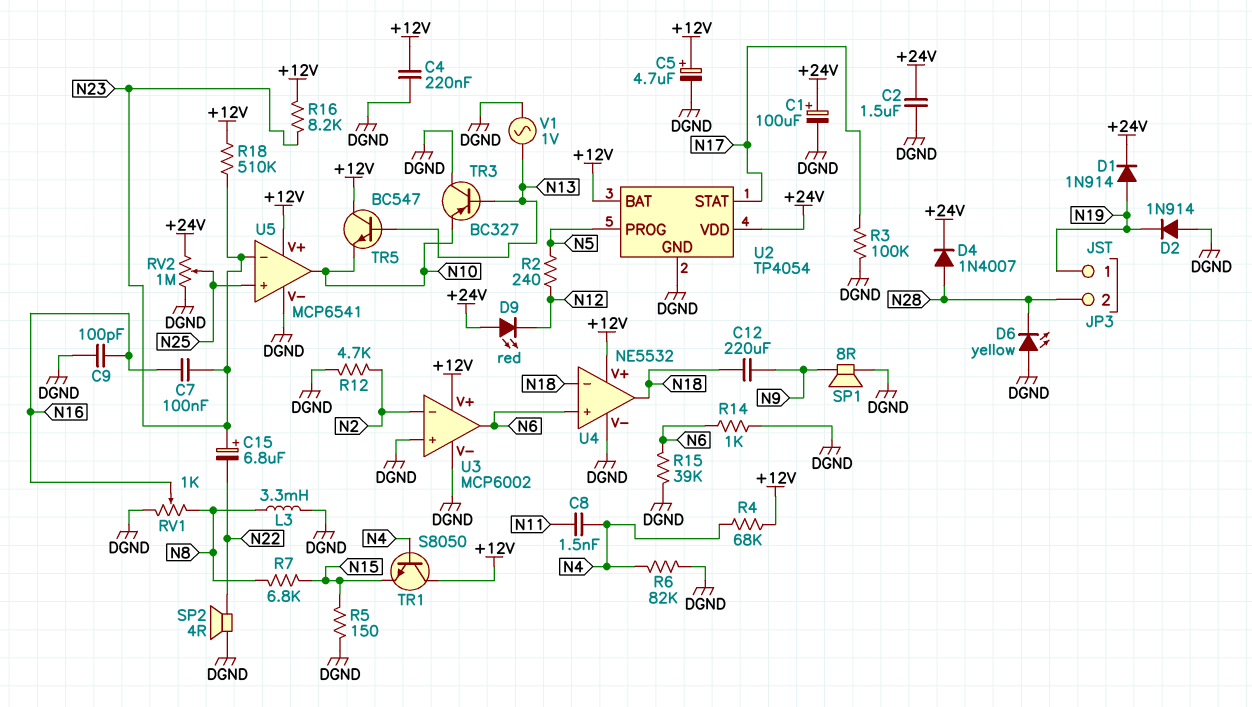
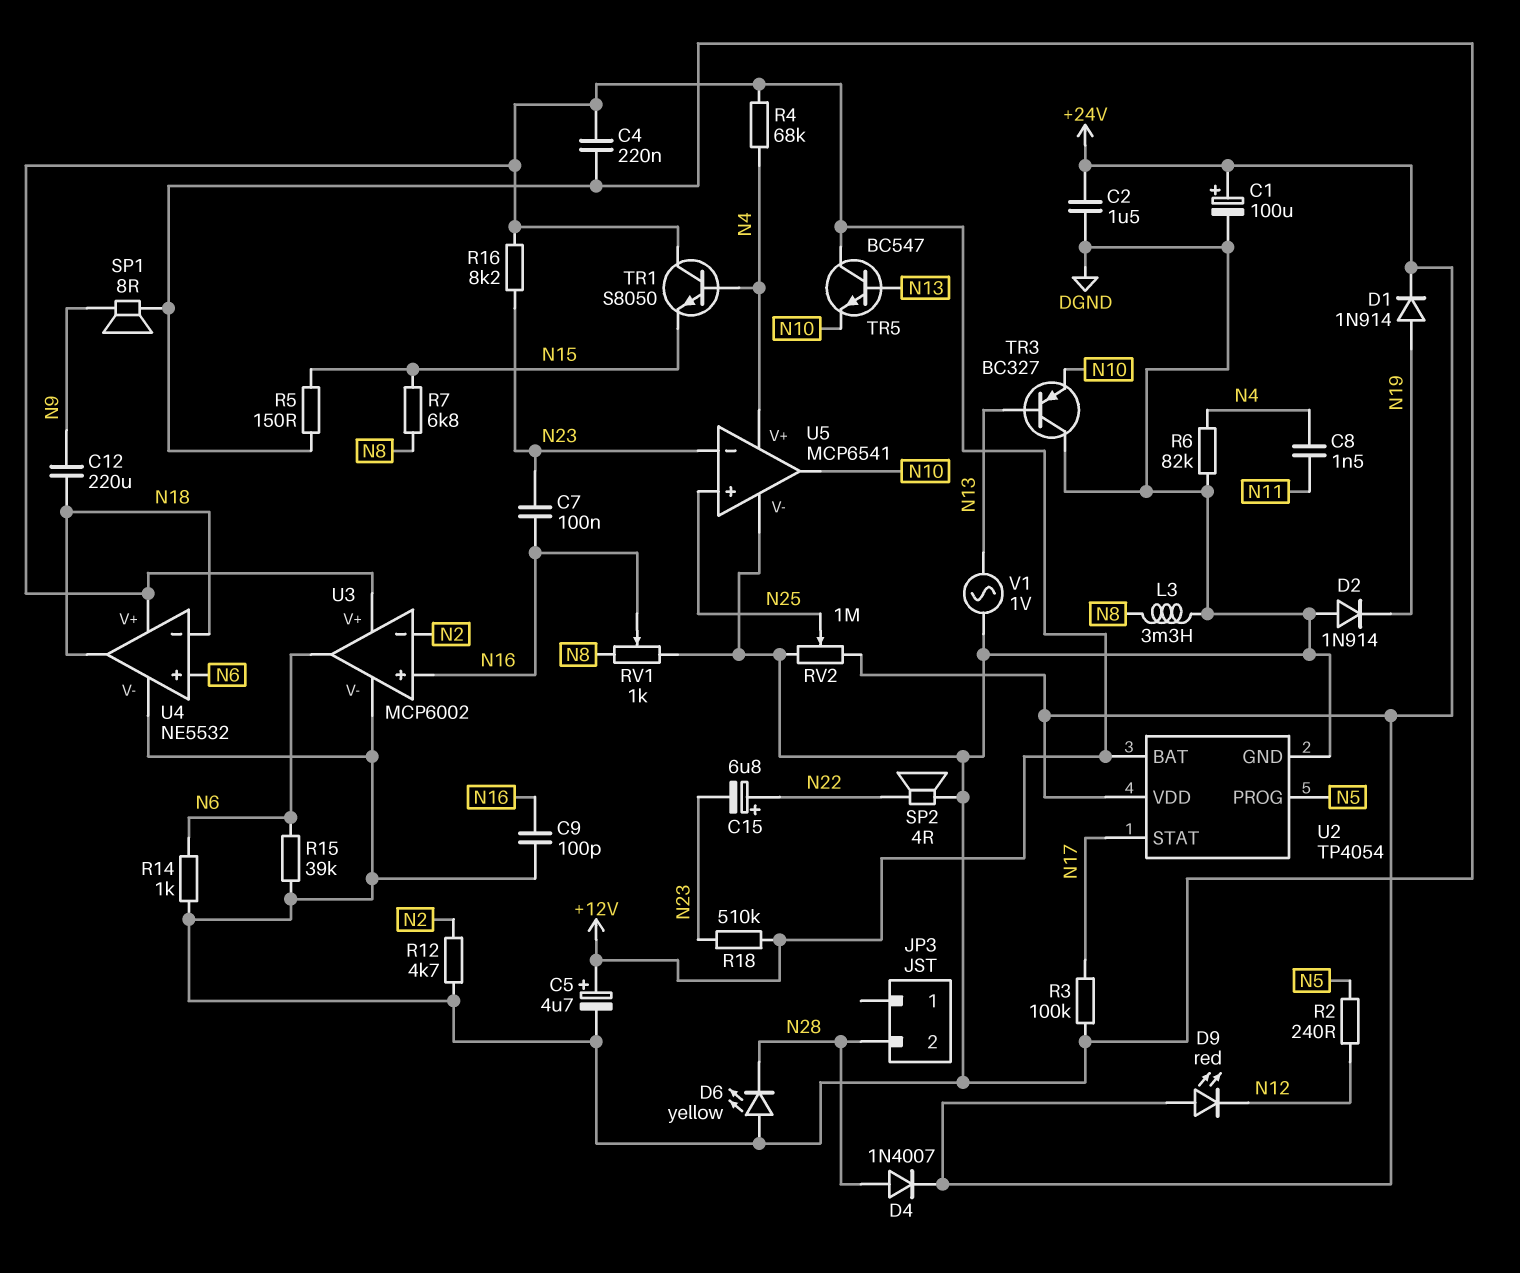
C15: 6.8uF (plus N23, minus N22) -> 6.8uF (plus N22, minus N23)
JP3 pin 1: N19 -> none
U3 pin in+: DGND -> N16
U5 pin V+: +12V -> N4

